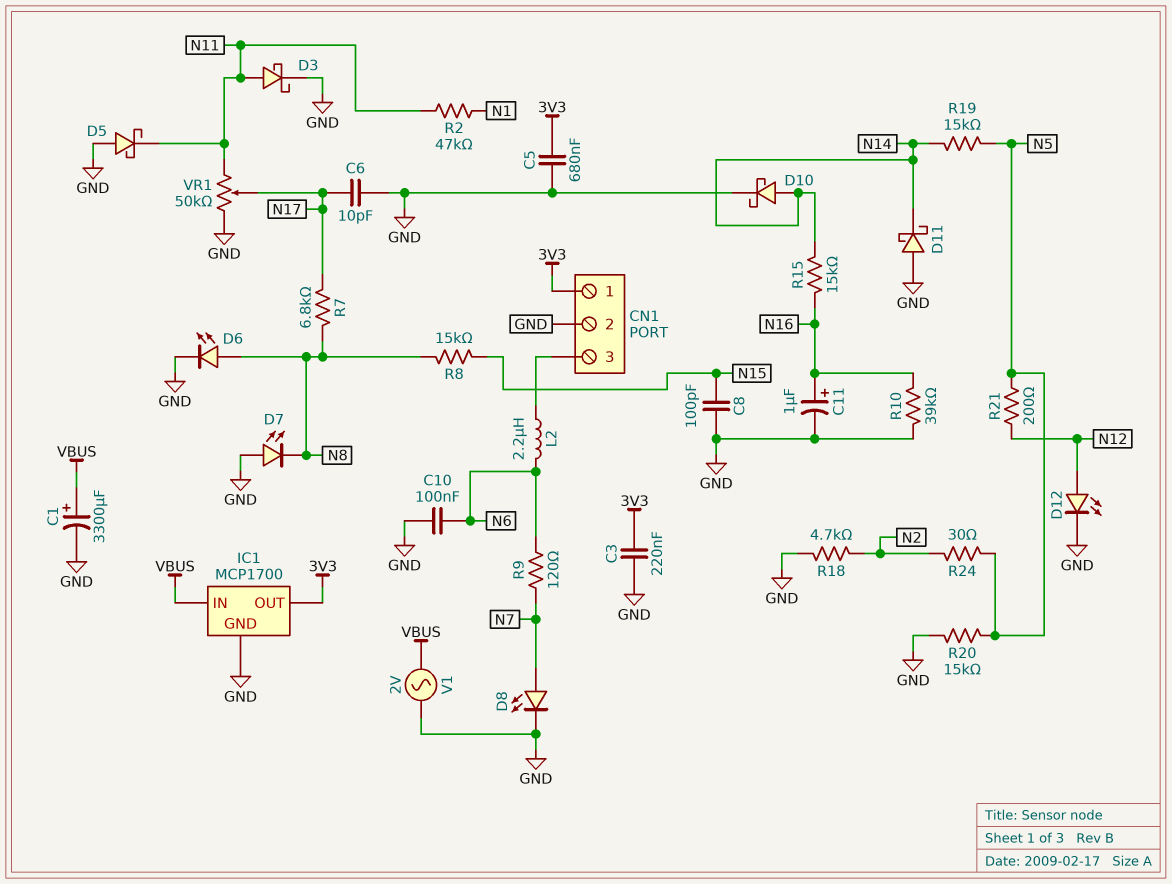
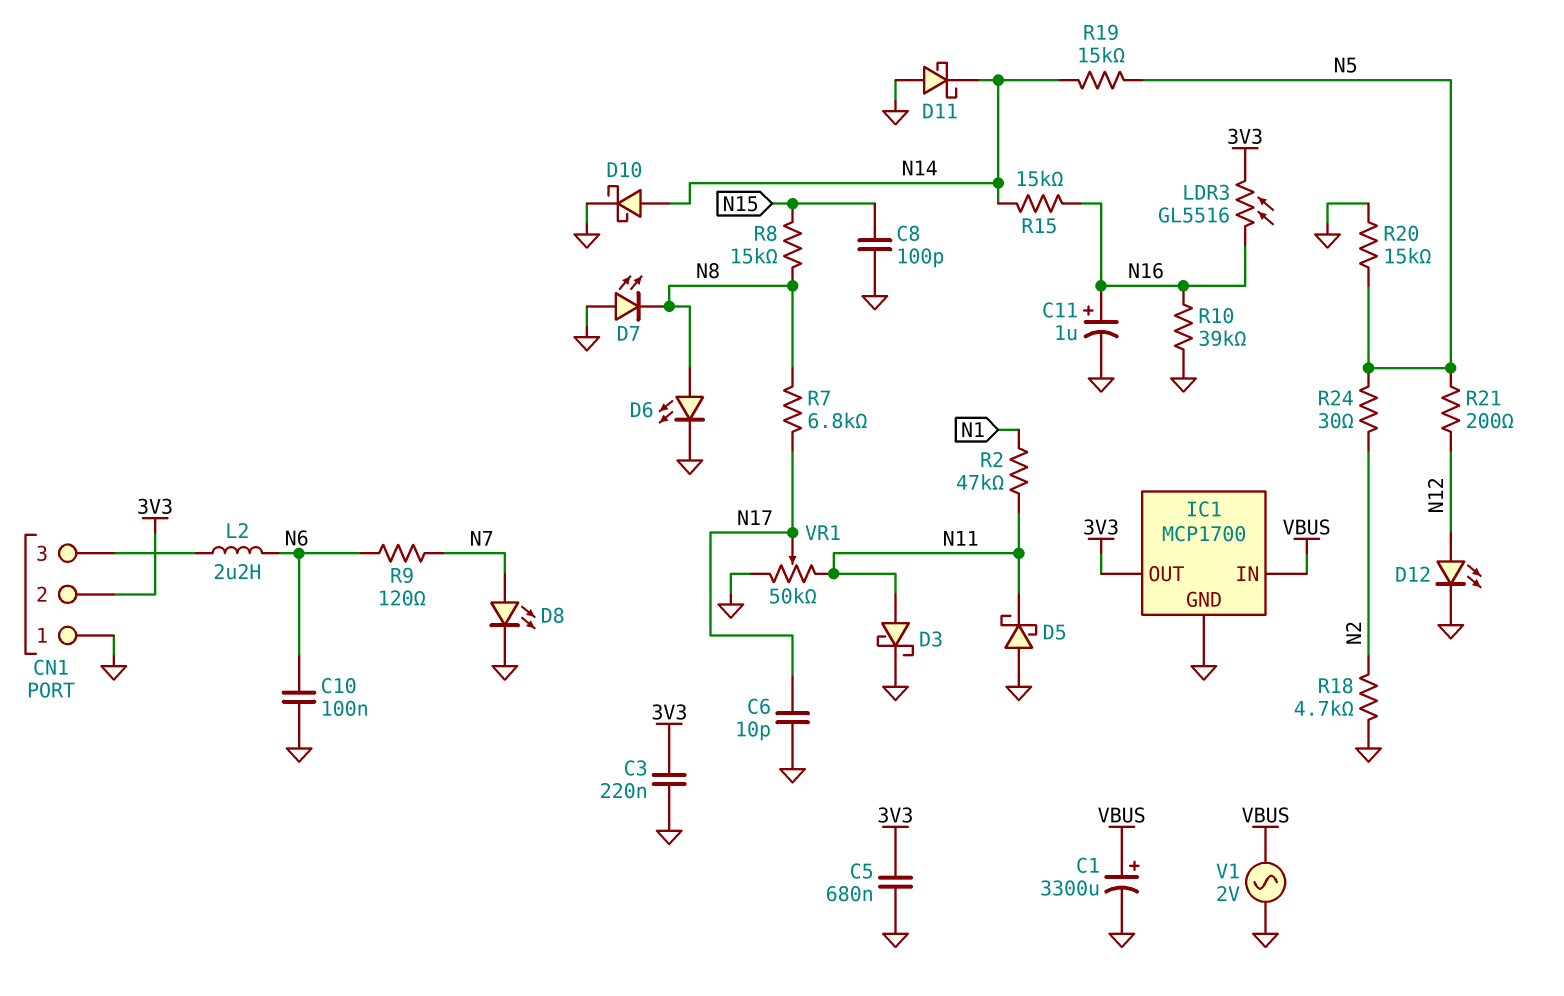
CN1 pin 1: 3V3 -> GND
CN1 pin 2: GND -> 3V3
LDR3: none -> GL5516 (3V3, N16)

